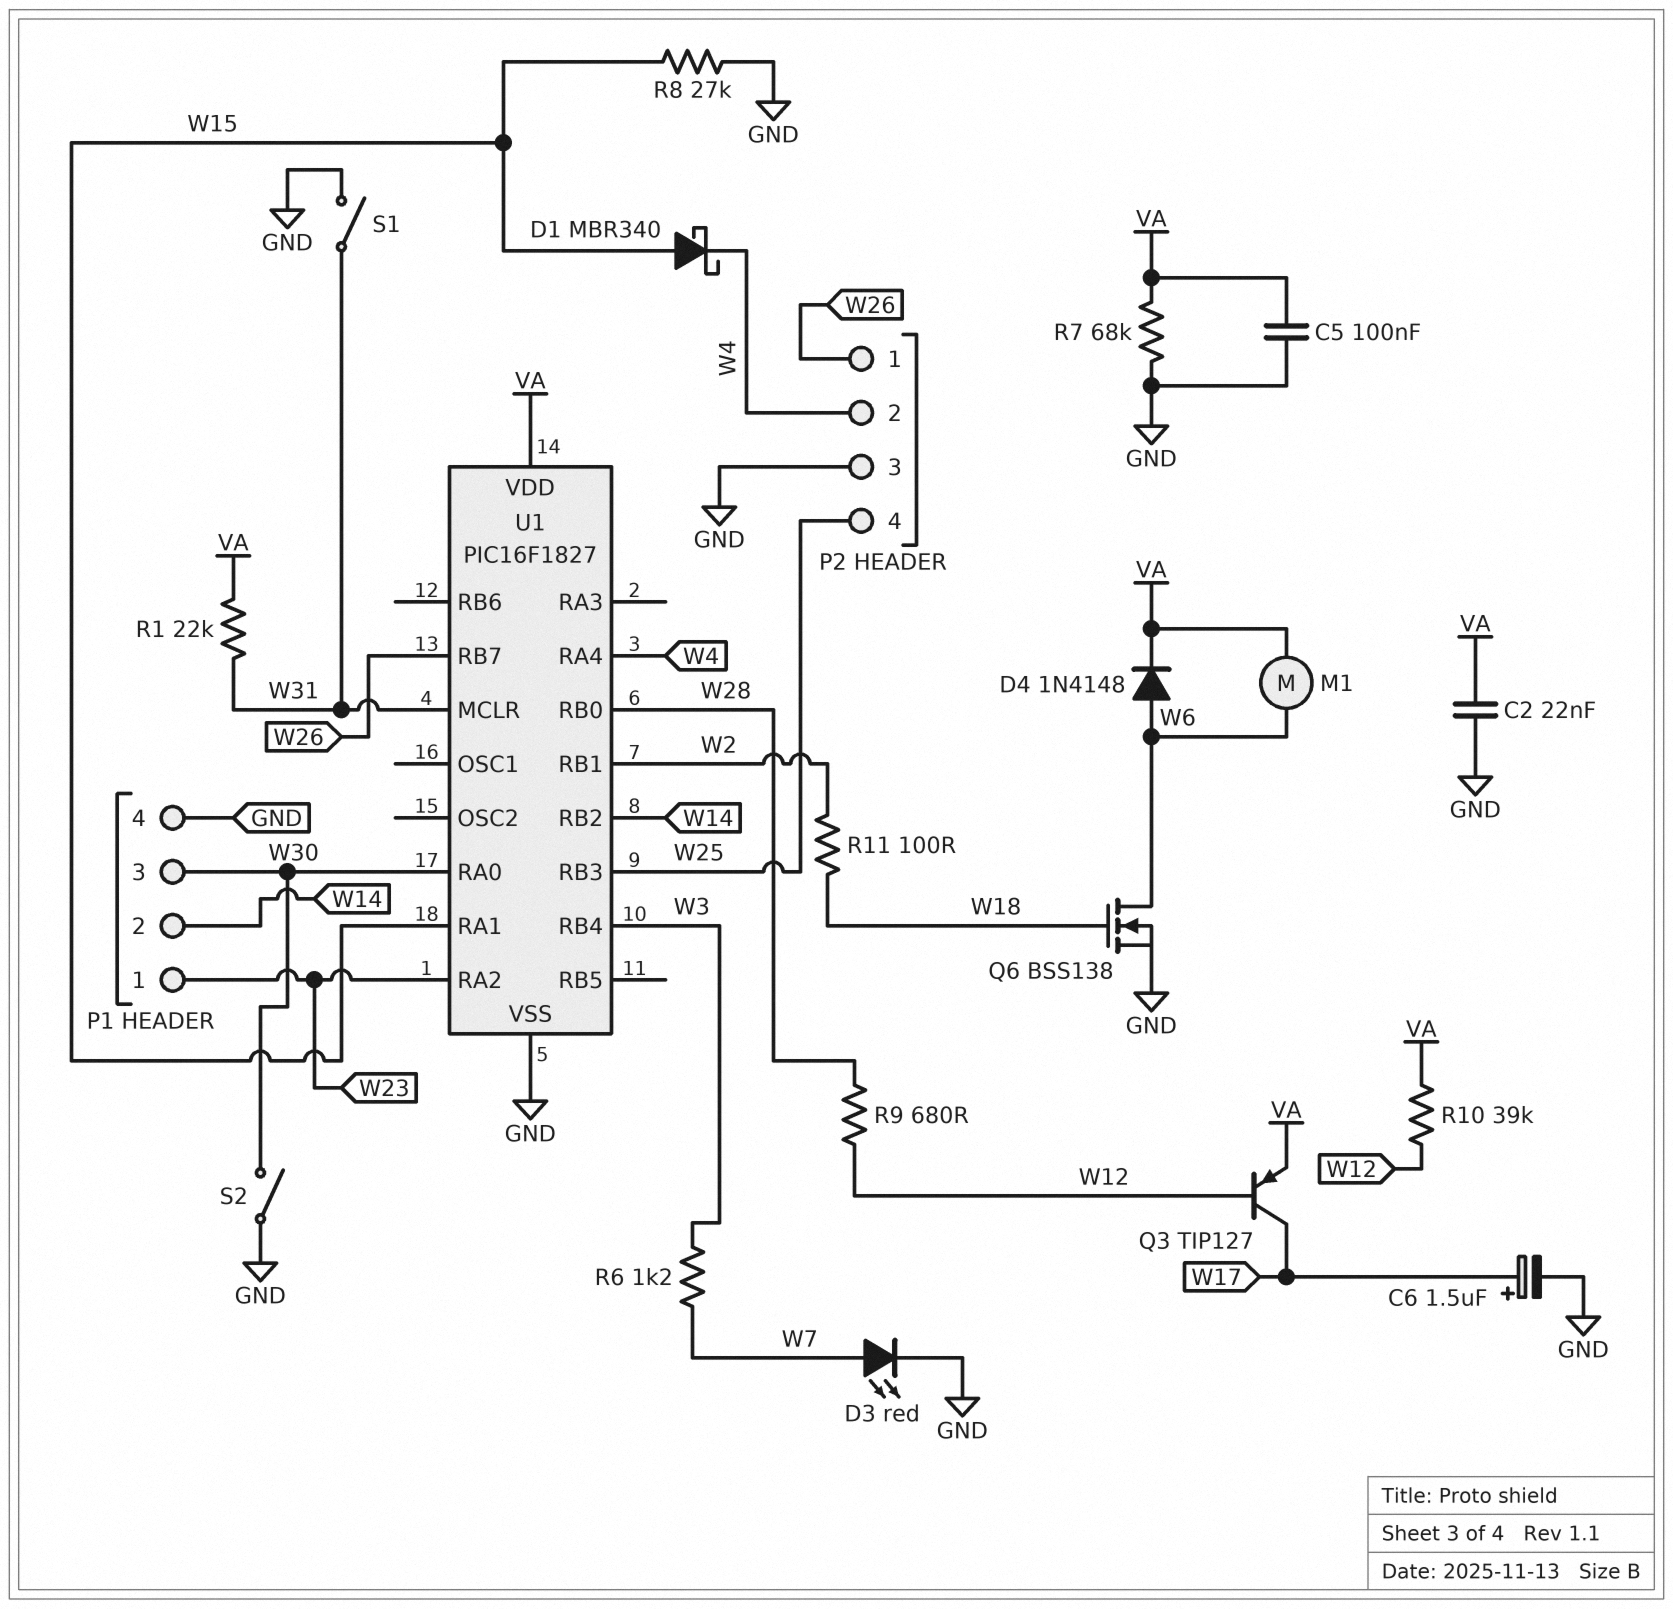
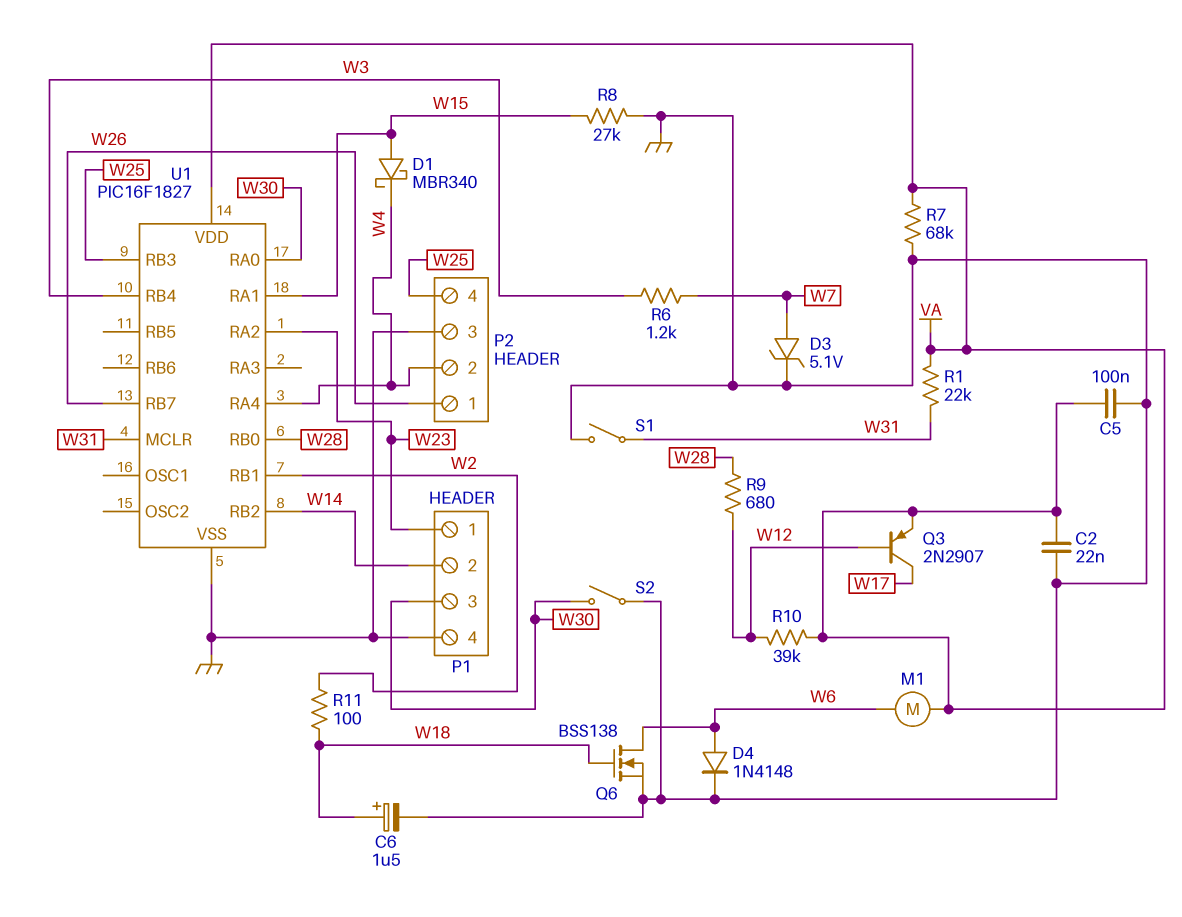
C6: 1.5uF (plus W17, minus GND) -> 1.5uF (plus W18, minus GND)
D3: LED red (A W7, K GND) -> zener 5.1V (A W7, K GND)
D4: diode 1N4148 (A W6, K VA) -> diode 1N4148 (A W6, K GND)
Q3: PNP TIP127 (B W12, C W17, E VA) -> PNP 2N2907 (B W12, C W17, E VA)

